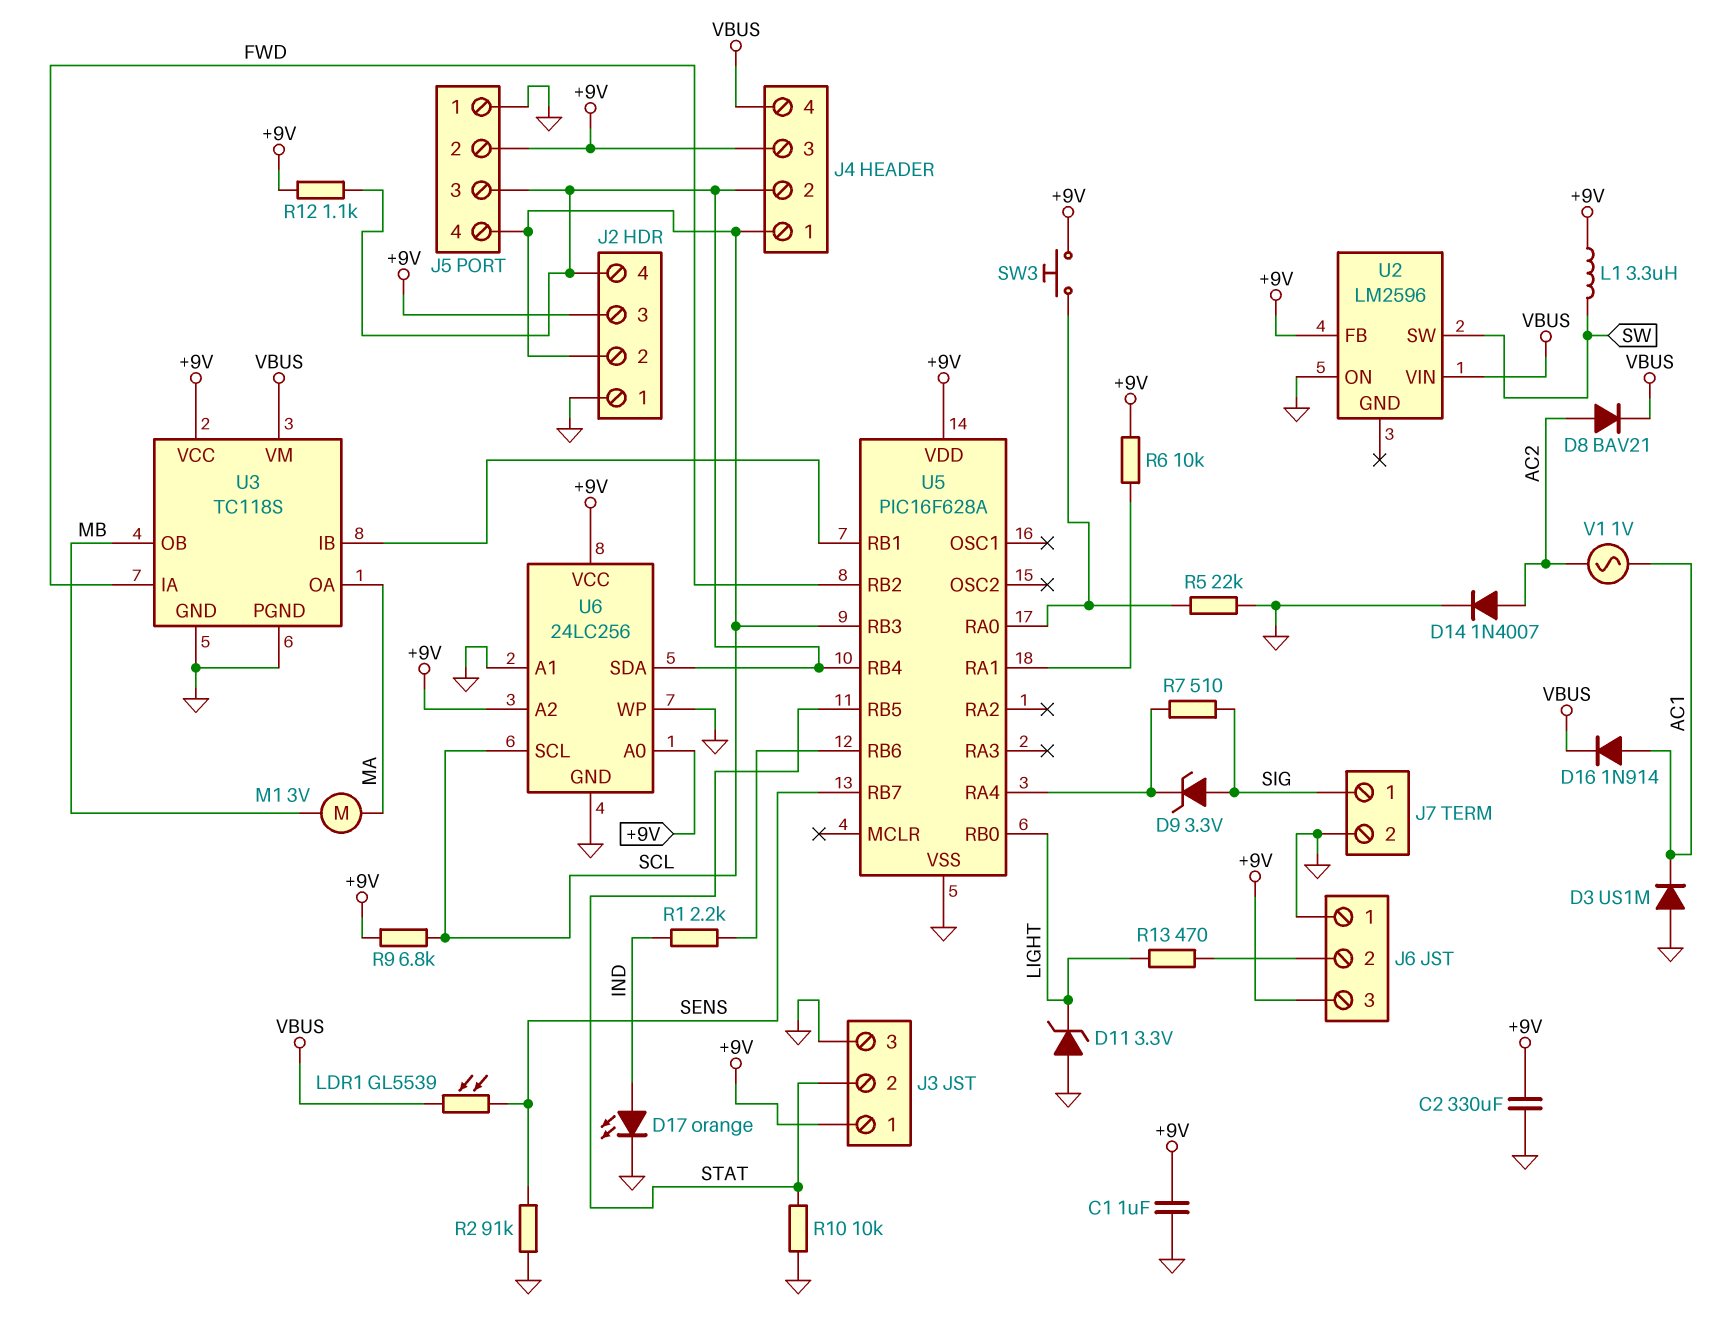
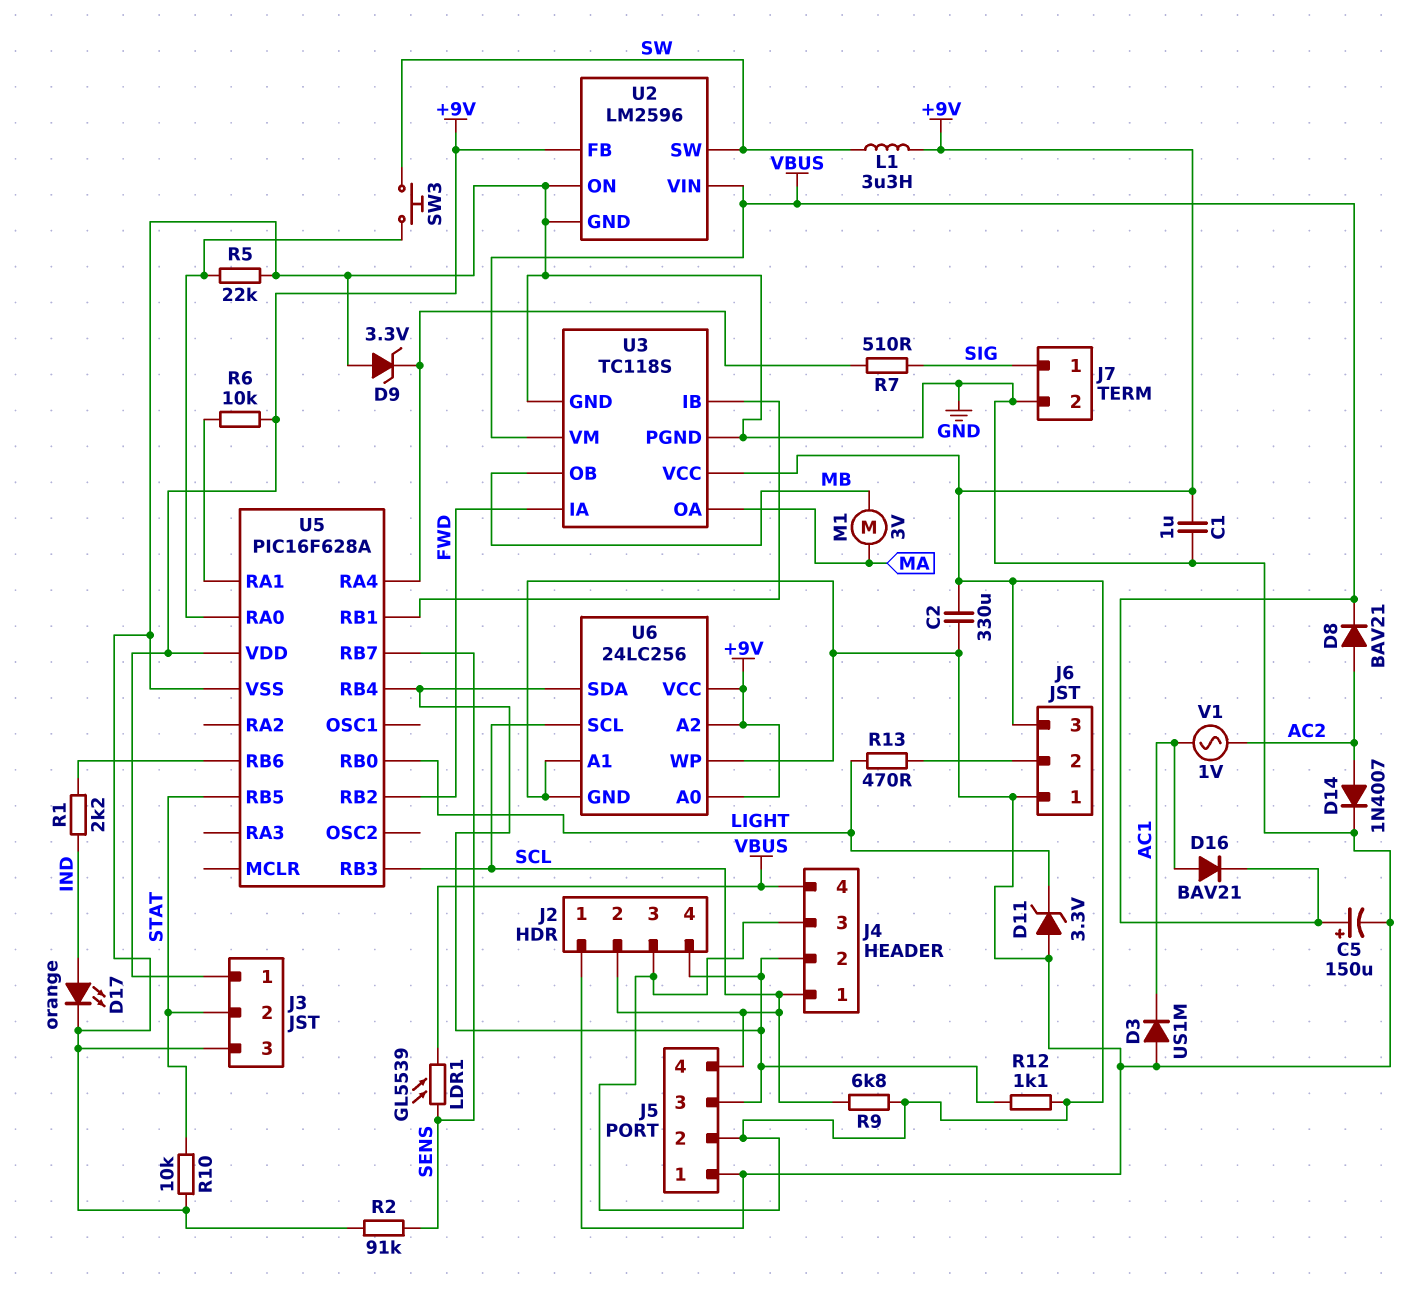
C5: none -> 150uF (plus VBUS, minus GND)
D9: zener 3.3V (A SIG, K U5/RA4) -> zener 3.3V (A GND, K U5/RA4)
D16: diode 1N914 (A AC1, K VBUS) -> diode BAV21 (A AC1, K VBUS)
SW3: button (+9V, U5/RA0) -> button (SW, U5/RA0)
U2 pin GND: none -> GND

